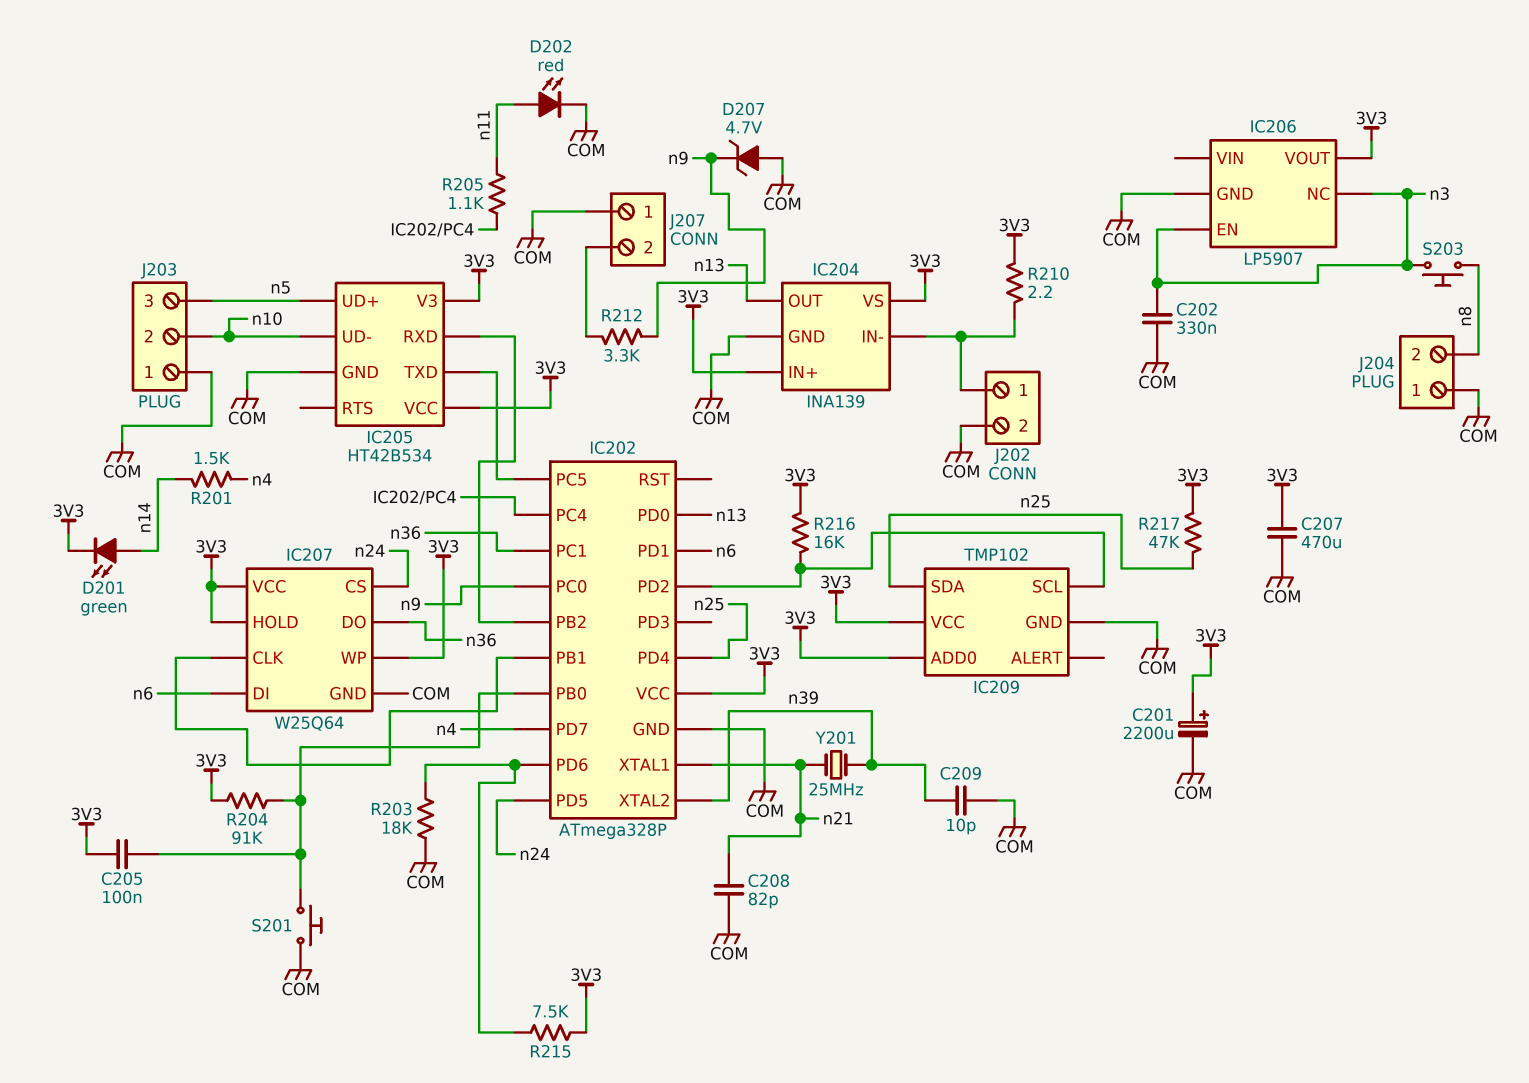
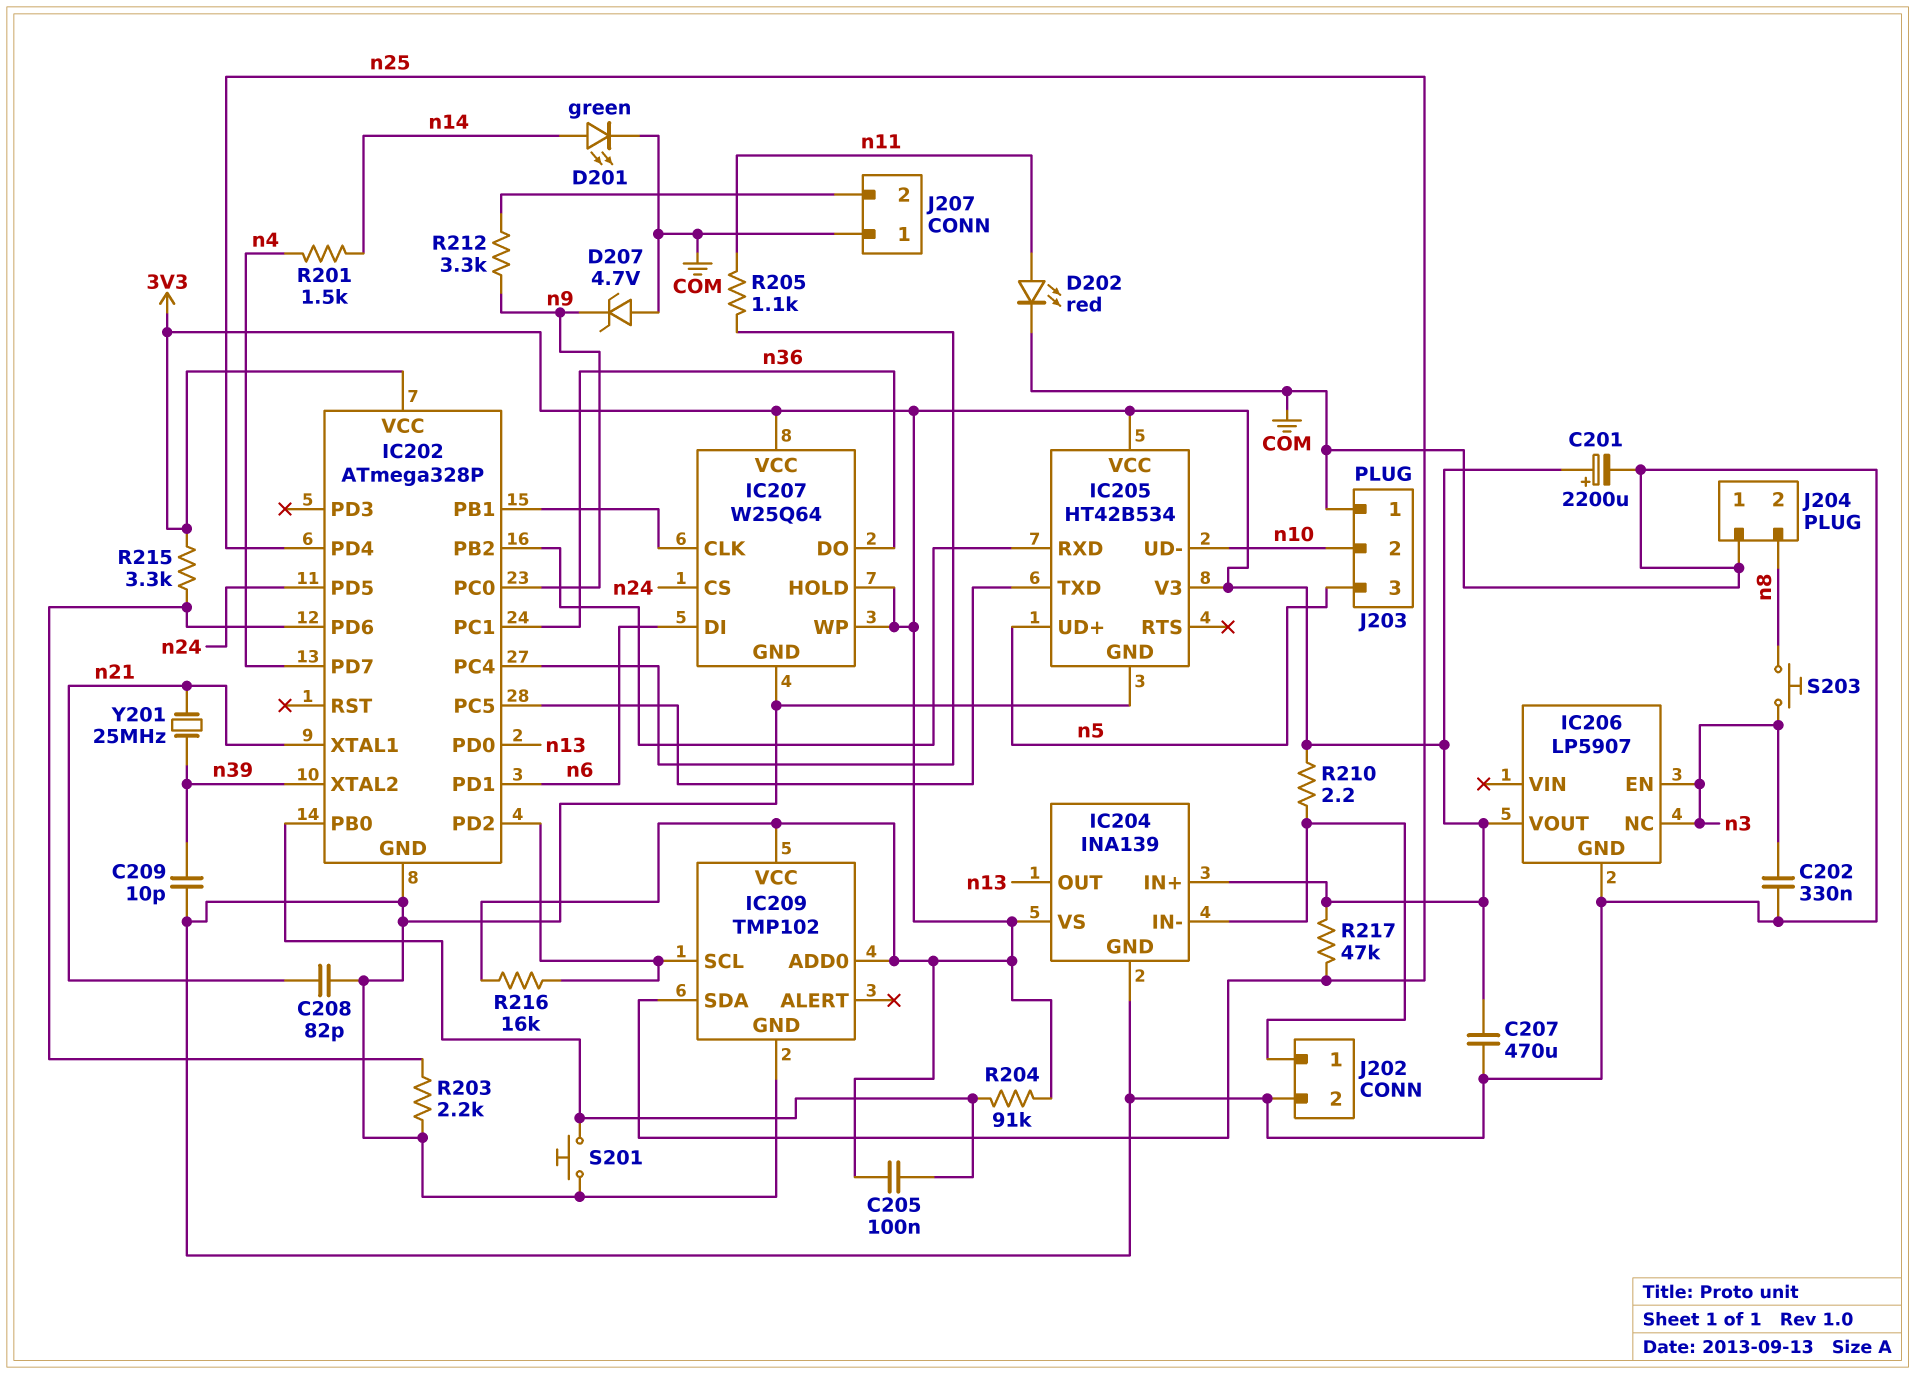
D201: LED green (A n14, K 3V3) -> LED green (A n14, K COM)
R203: 18k (COM, IC202/PD6) -> 2.2k (COM, IC202/PD6)
R215: 7.5k (3V3, IC202/PD6) -> 3.3k (3V3, IC202/PD6)

